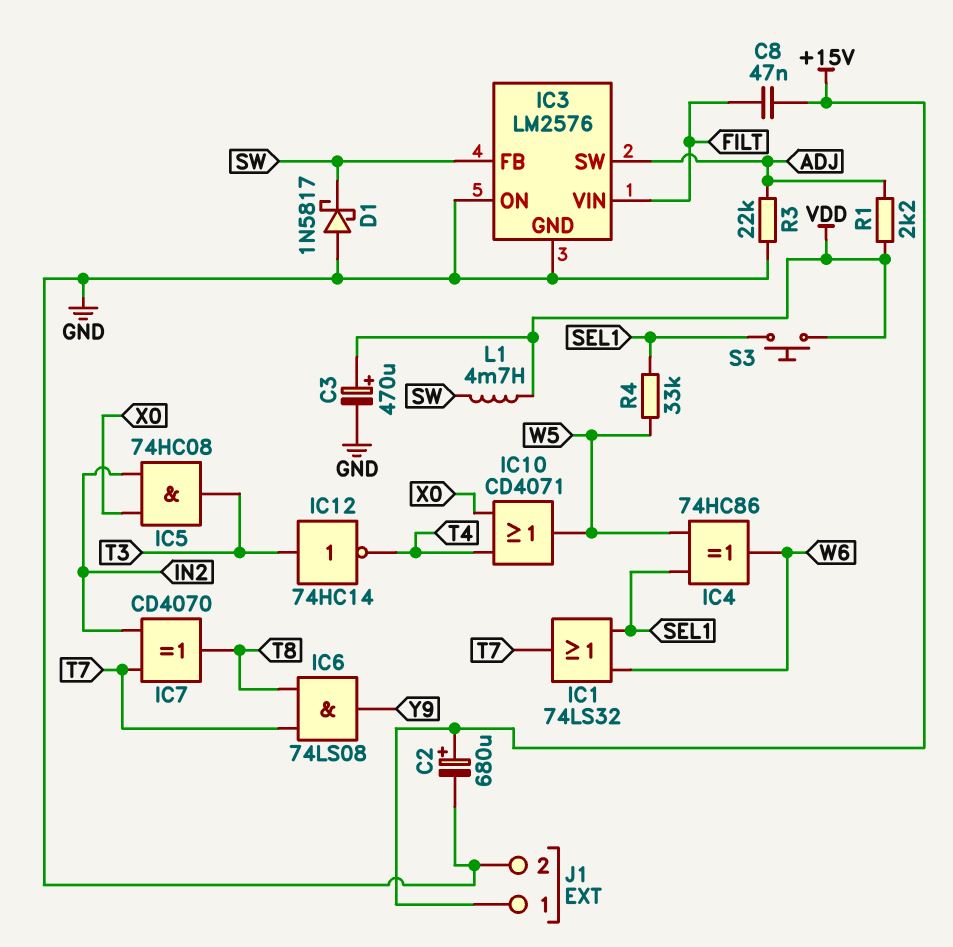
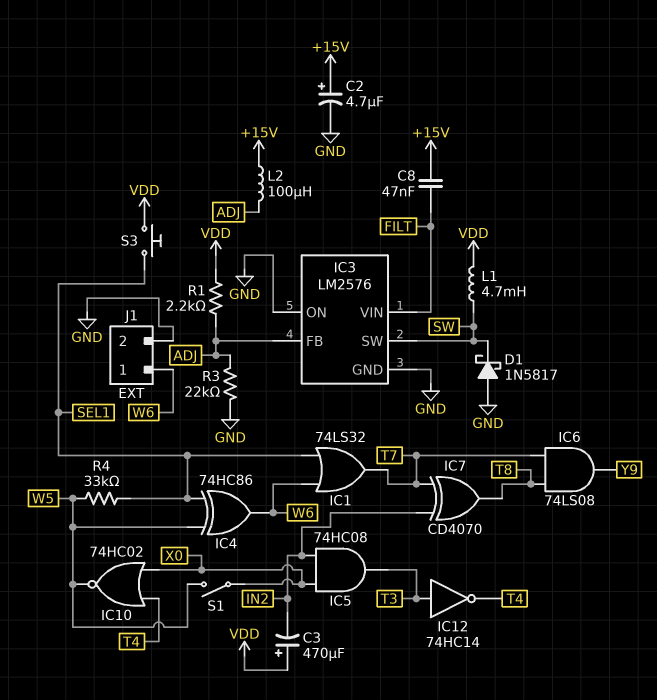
C2: 680uF (plus +15V, minus GND) -> 4.7uF (plus +15V, minus GND)
C3: 470uF (plus VDD, minus GND) -> 470uF (plus VDD, minus IN2)
IC3 pin FB: SW -> ADJ
IC3 pin SW: ADJ -> SW
IC10: OR CD4071 (in T4, in X0, out W5) -> NOR 74HC02 (in T4, in X0, out W5)
J1 pin 1: +15V -> W6
L2: none -> 100uH (+15V, ADJ)
S1: none -> switch (W5, X0)

